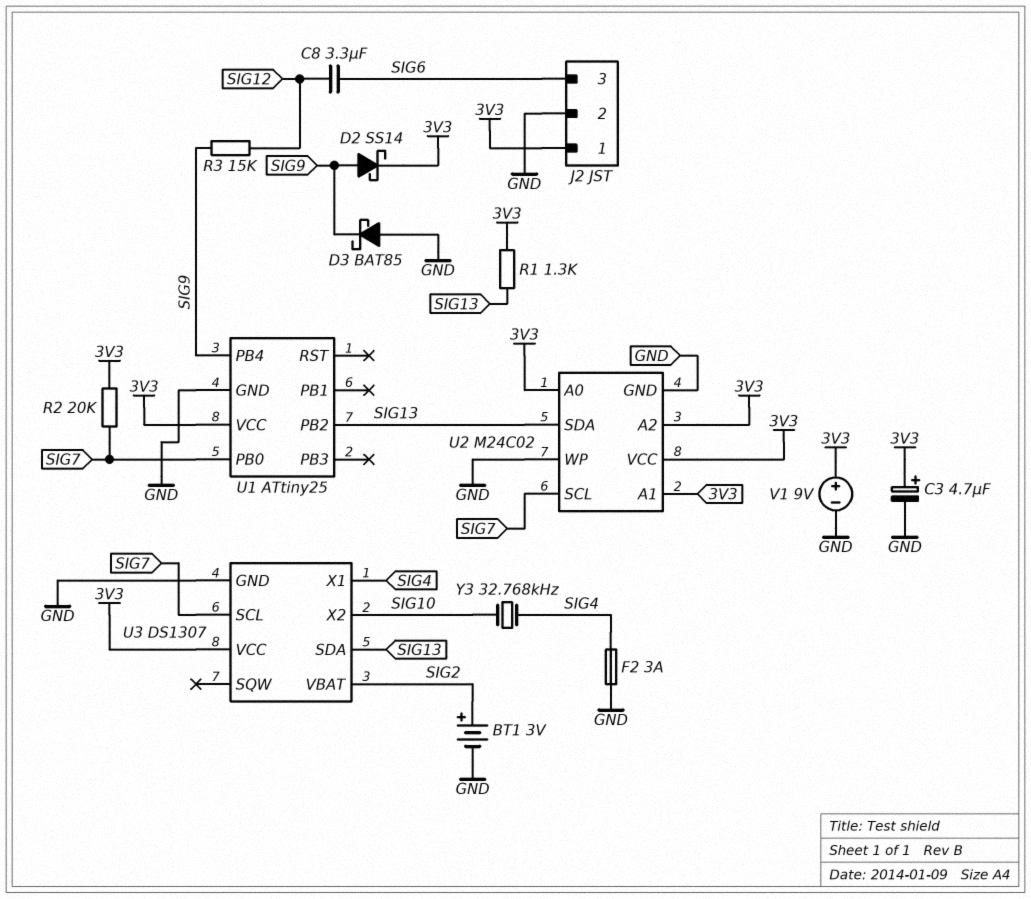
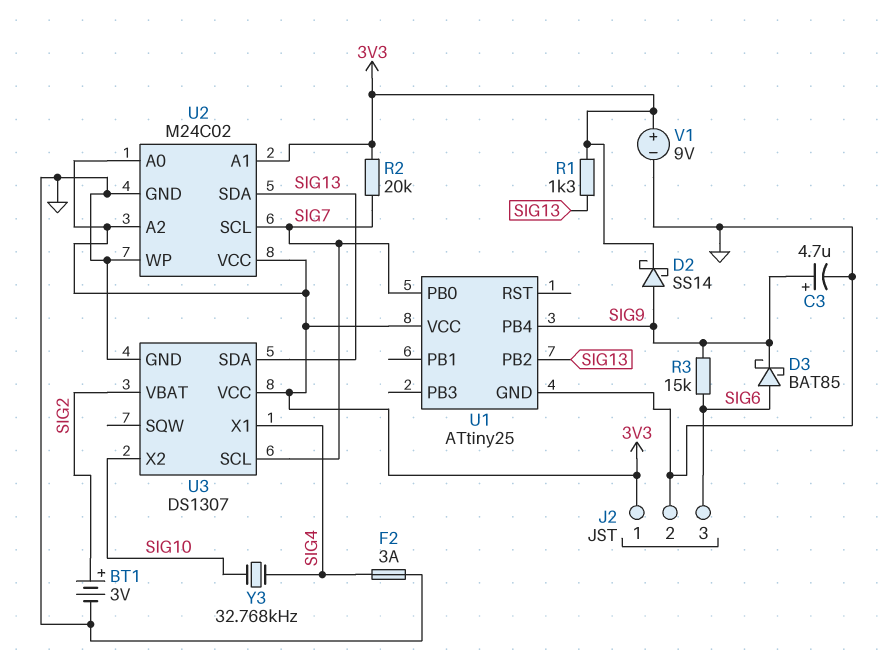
C3: 4.7uF (plus 3V3, minus GND) -> 4.7uF (plus SIG9, minus GND)
C8: 3.3uF (SIG6, SIG12) -> none
D3: schottky BAT85 (A GND, K SIG9) -> schottky BAT85 (A SIG6, K SIG9)
R3: 15k (SIG9, SIG12) -> 15k (SIG6, SIG9)

